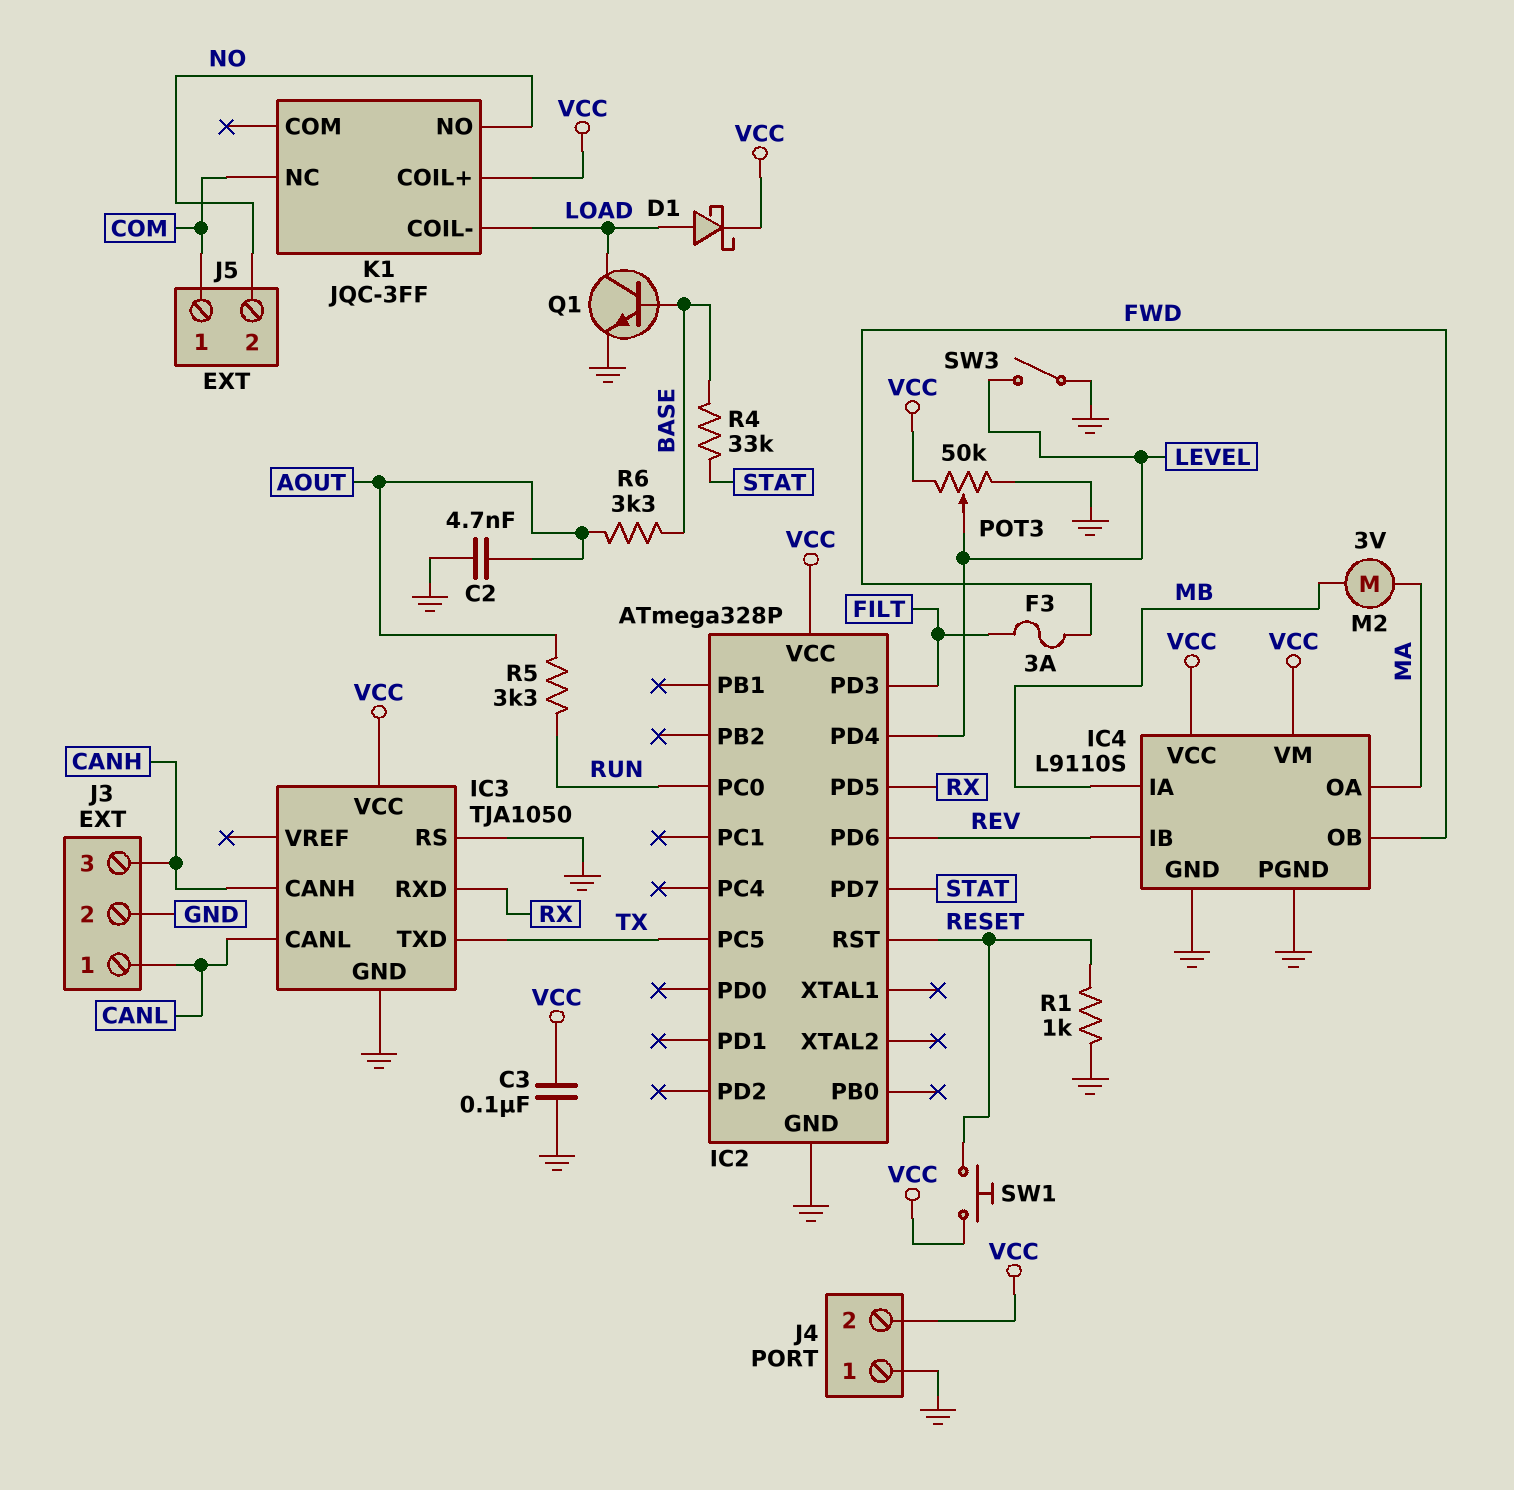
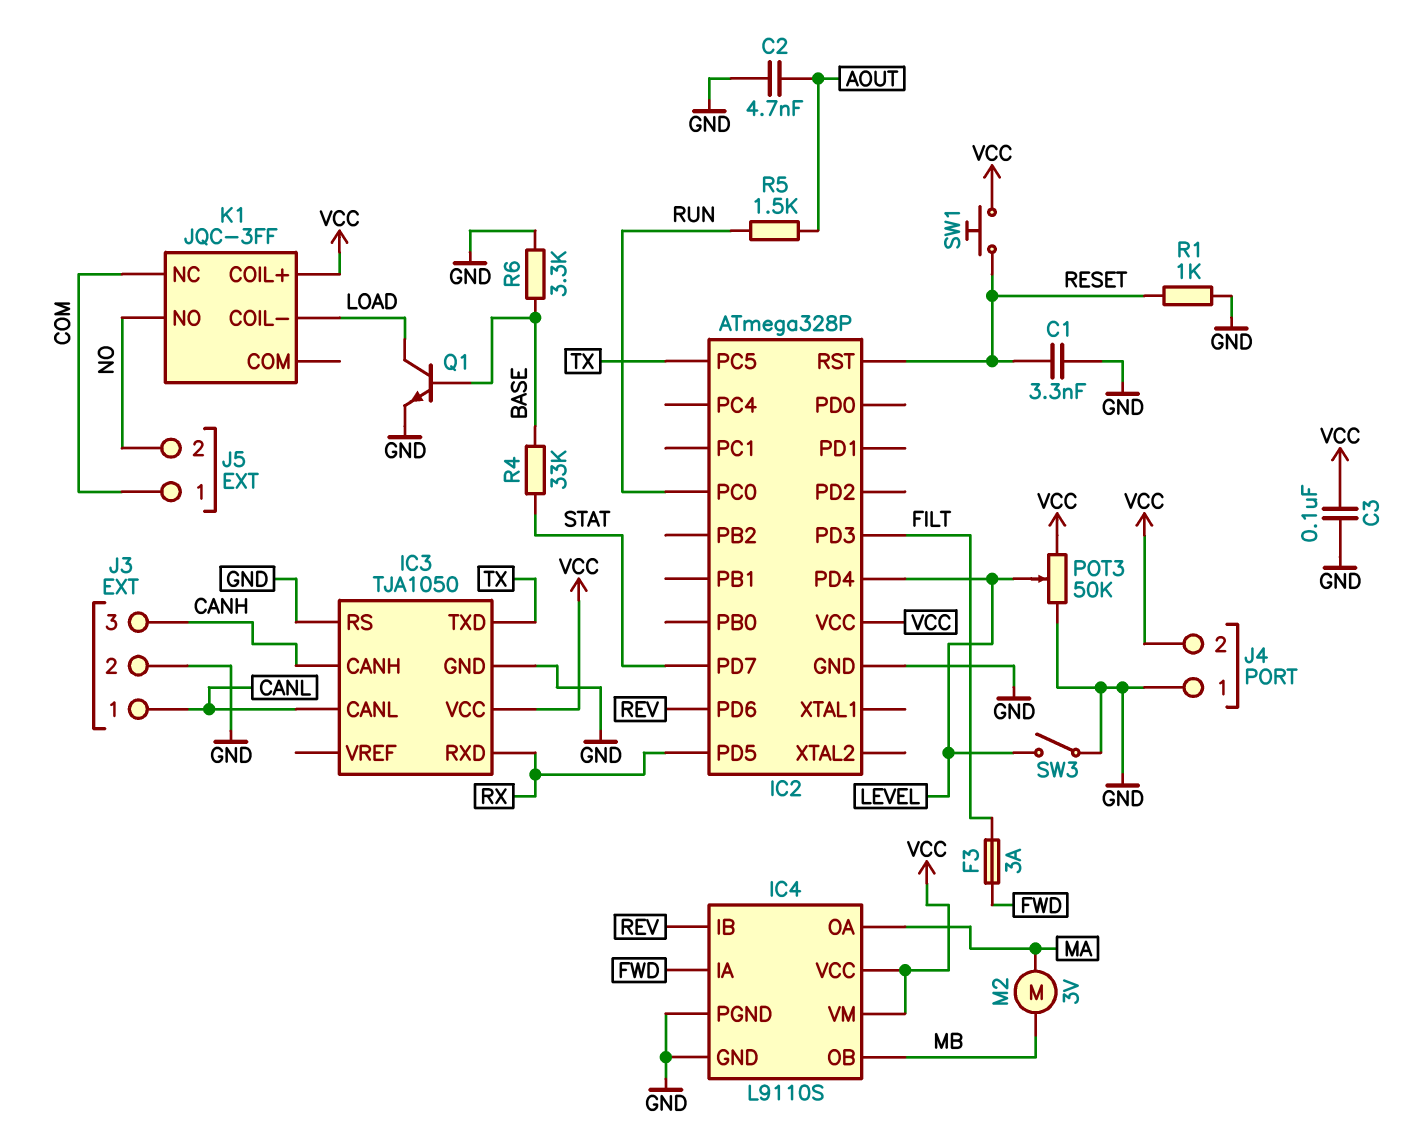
C1: none -> 3.3nF (GND, RESET)
D1: schottky (A LOAD, K VCC) -> none
IC4 pin IA: MB -> FWD
IC4 pin OB: FWD -> MB
R5: 3.3k (AOUT, RUN) -> 1.5k (AOUT, RUN)
R6: 3.3k (AOUT, BASE) -> 3.3k (BASE, GND)

